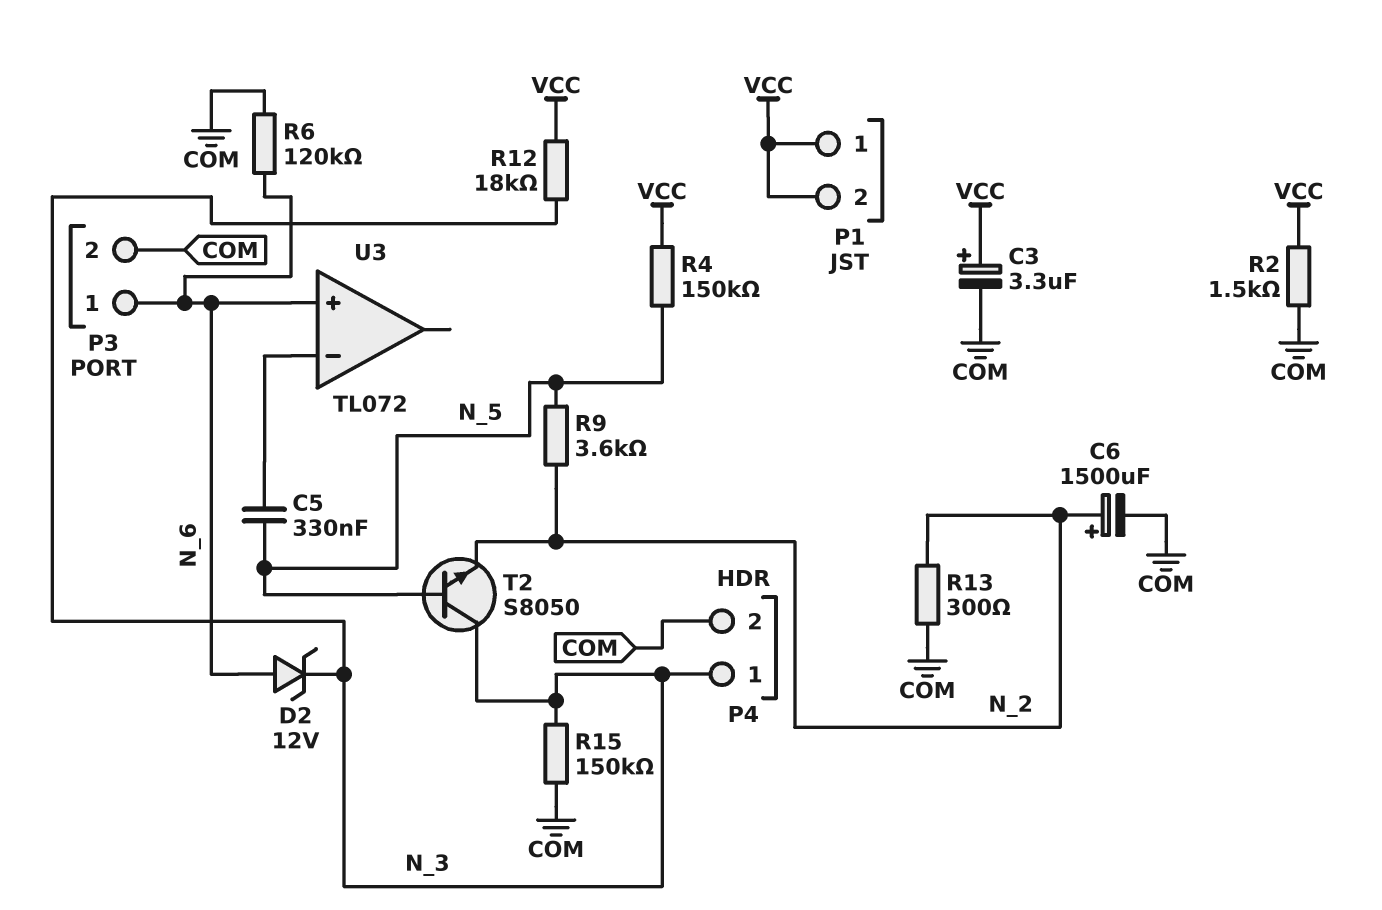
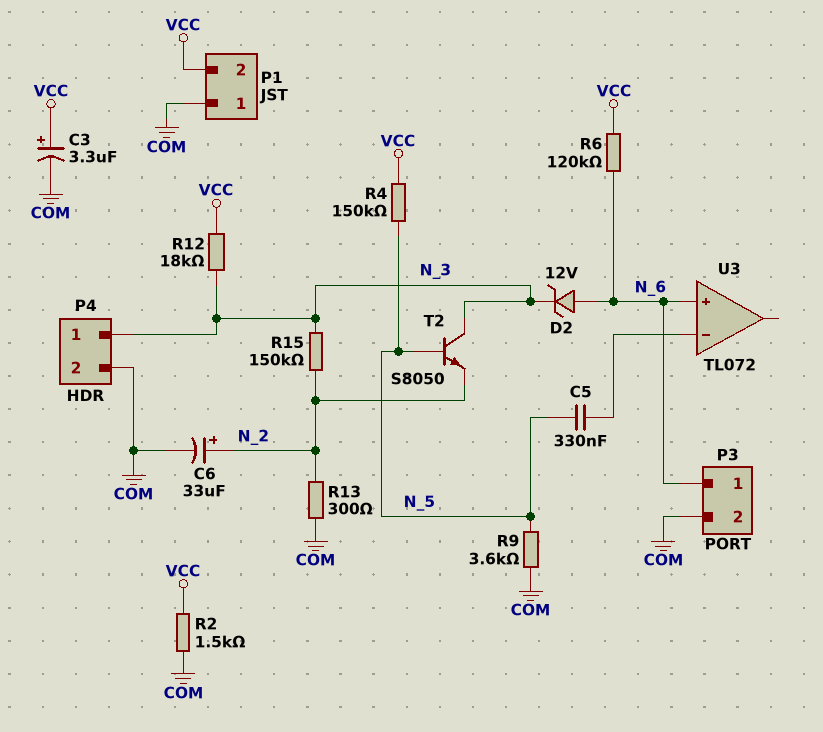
C6: 1500uF (plus N_2, minus COM) -> 33uF (plus N_2, minus COM)
P1 pin 1: VCC -> COM
R6: 120k (COM, N_6) -> 120k (N_6, VCC)
R9: 3.6k (N_2, N_5) -> 3.6k (COM, N_5)
R15: 150k (COM, N_3) -> 150k (N_2, N_3)

